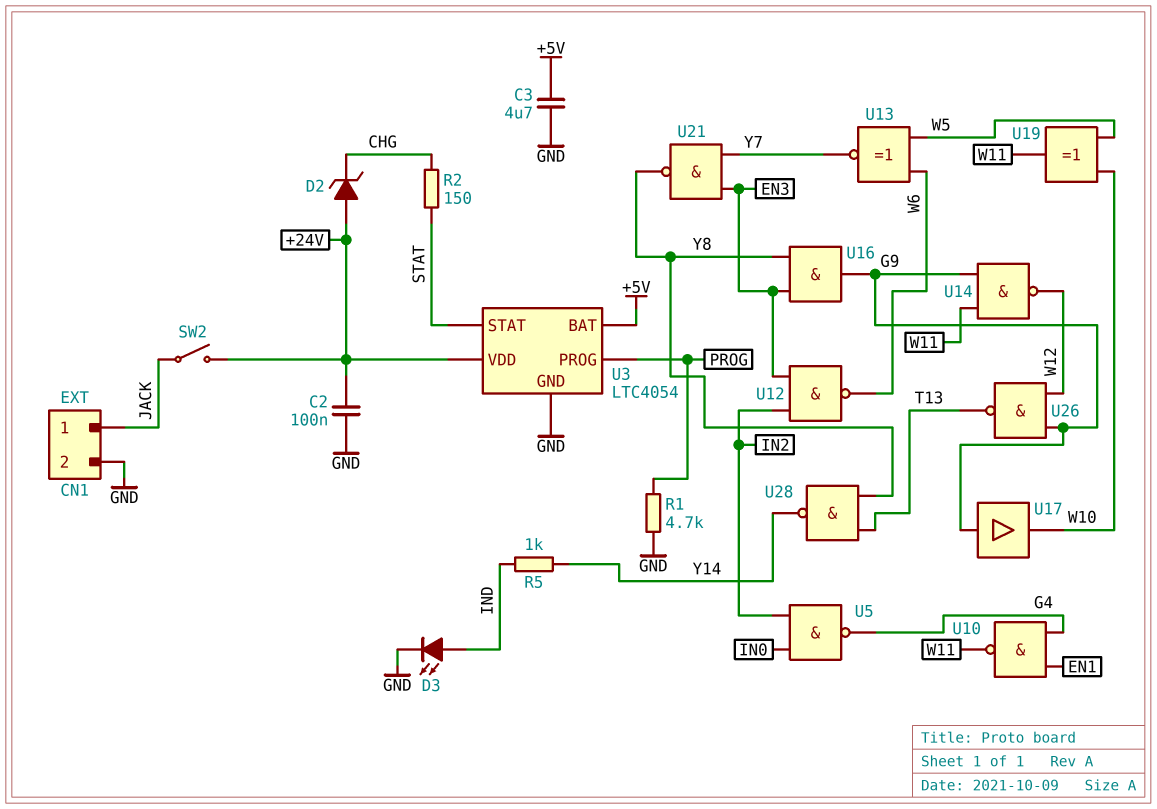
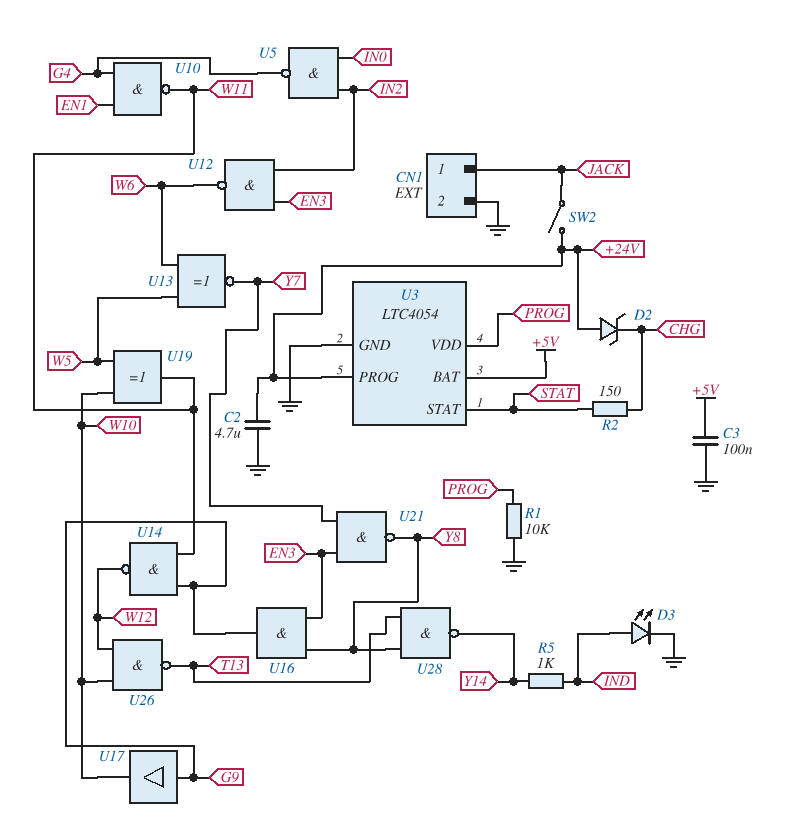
C2: 100nF (+24V, GND) -> 4.7uF (+24V, GND)
C3: 4.7uF (+5V, GND) -> 100nF (+5V, GND)
R1: 4.7k (GND, PROG) -> 10k (GND, PROG)
U3 pin PROG: PROG -> +24V
U3 pin VDD: +24V -> PROG
U26: NAND (in G9, in W12, out T13) -> NAND (in W10, in W12, out T13)

